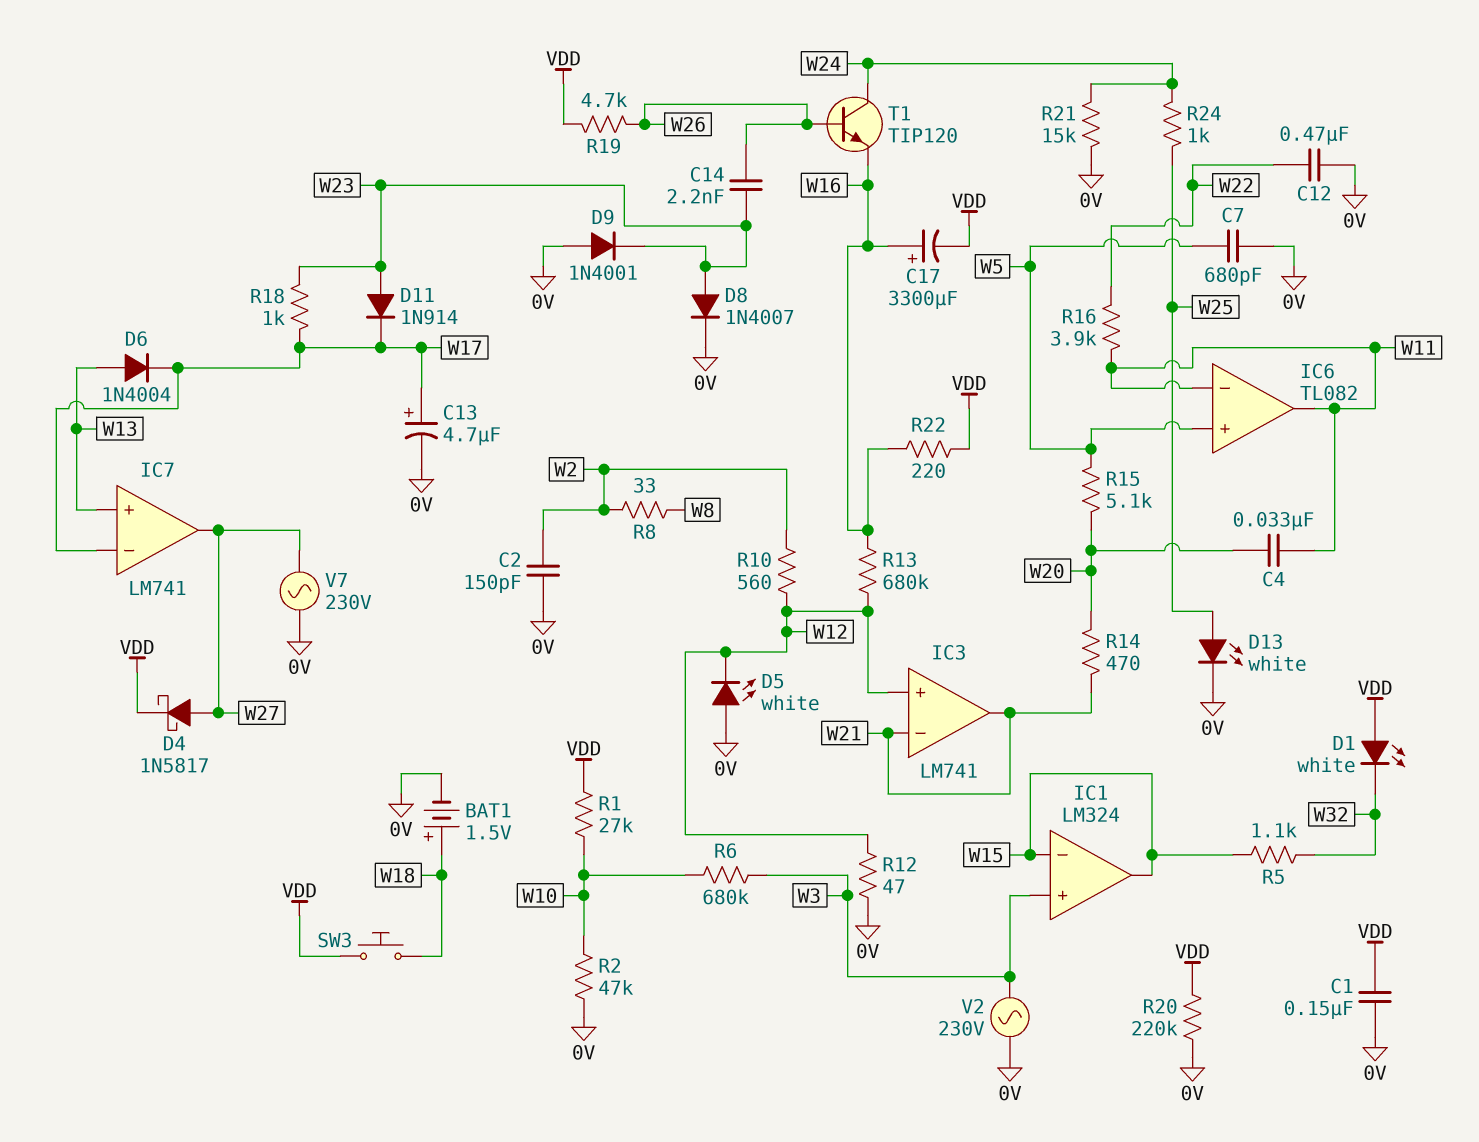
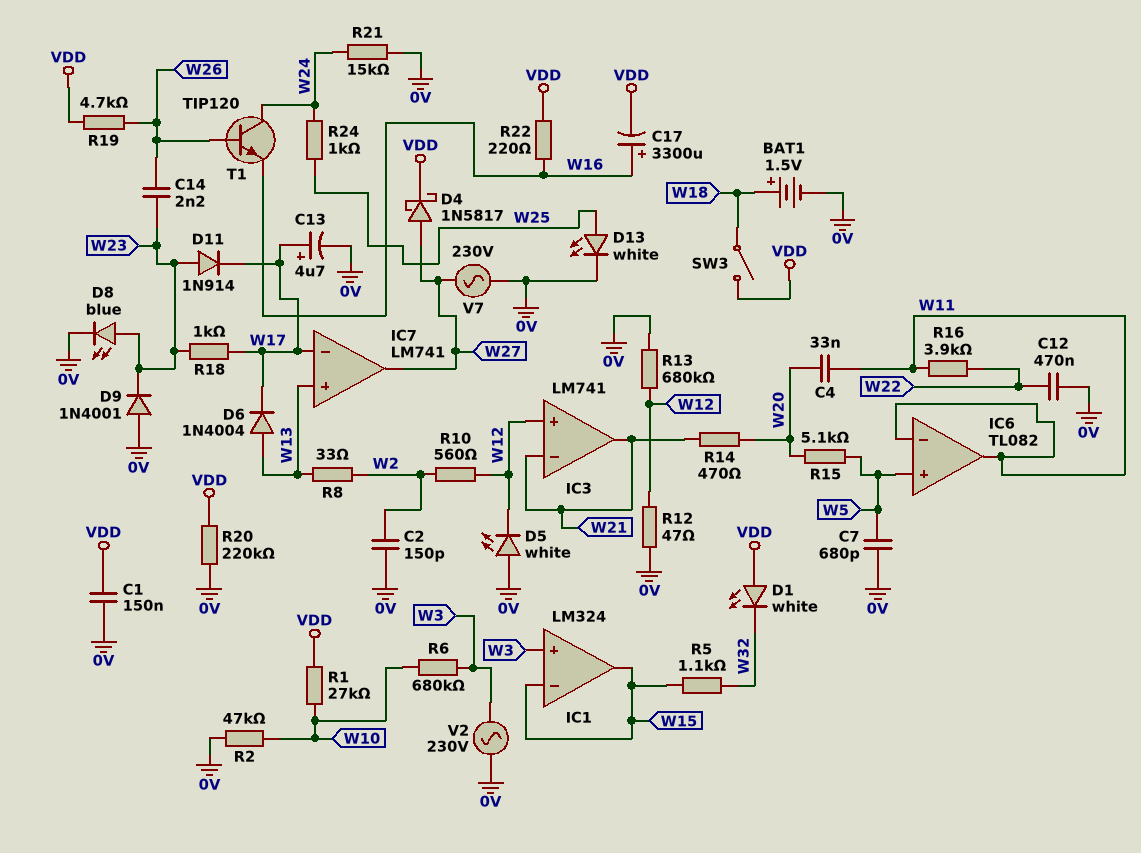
D8: diode 1N4007 (A W23, K 0V) -> LED blue (A W23, K 0V)
R8: 33 (W2, W8) -> 33 (W2, W13)
R13: 680k (W12, W16) -> 680k (0V, W12)
SW3: button (VDD, W18) -> switch (VDD, W18)

